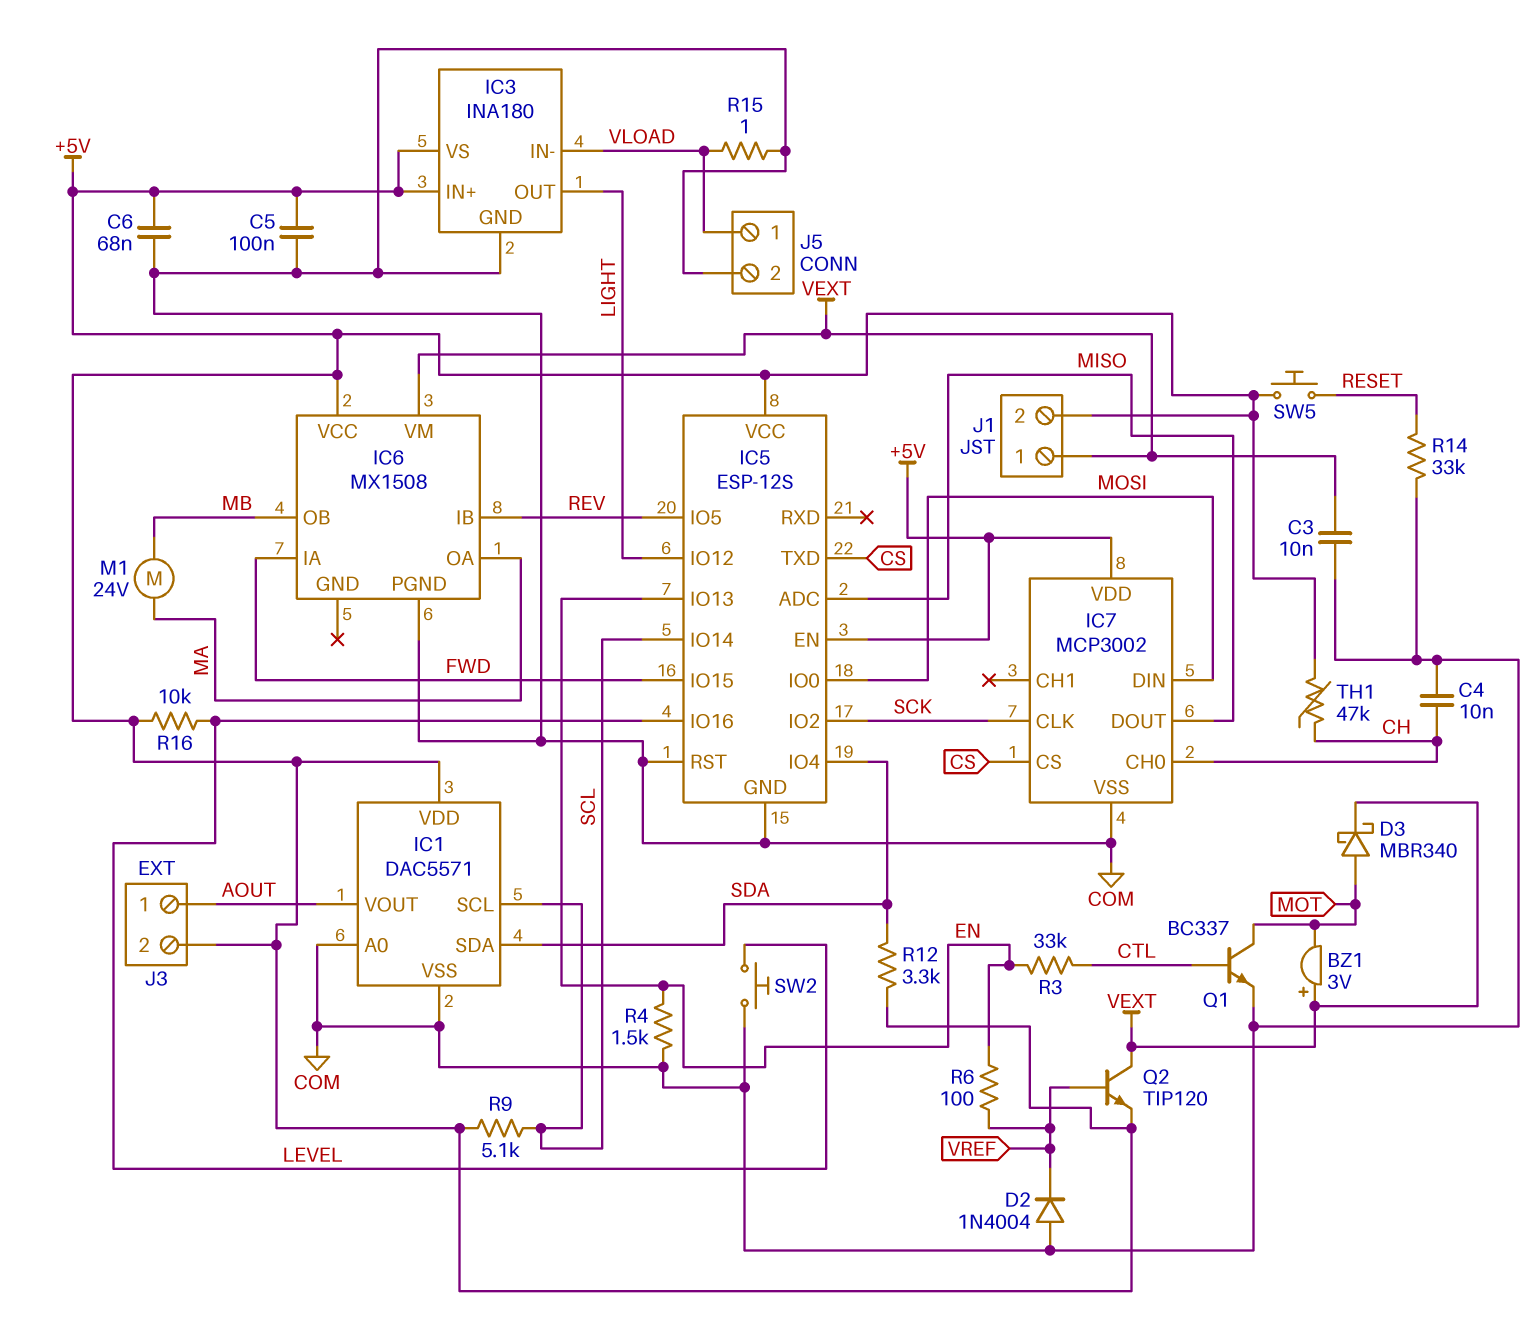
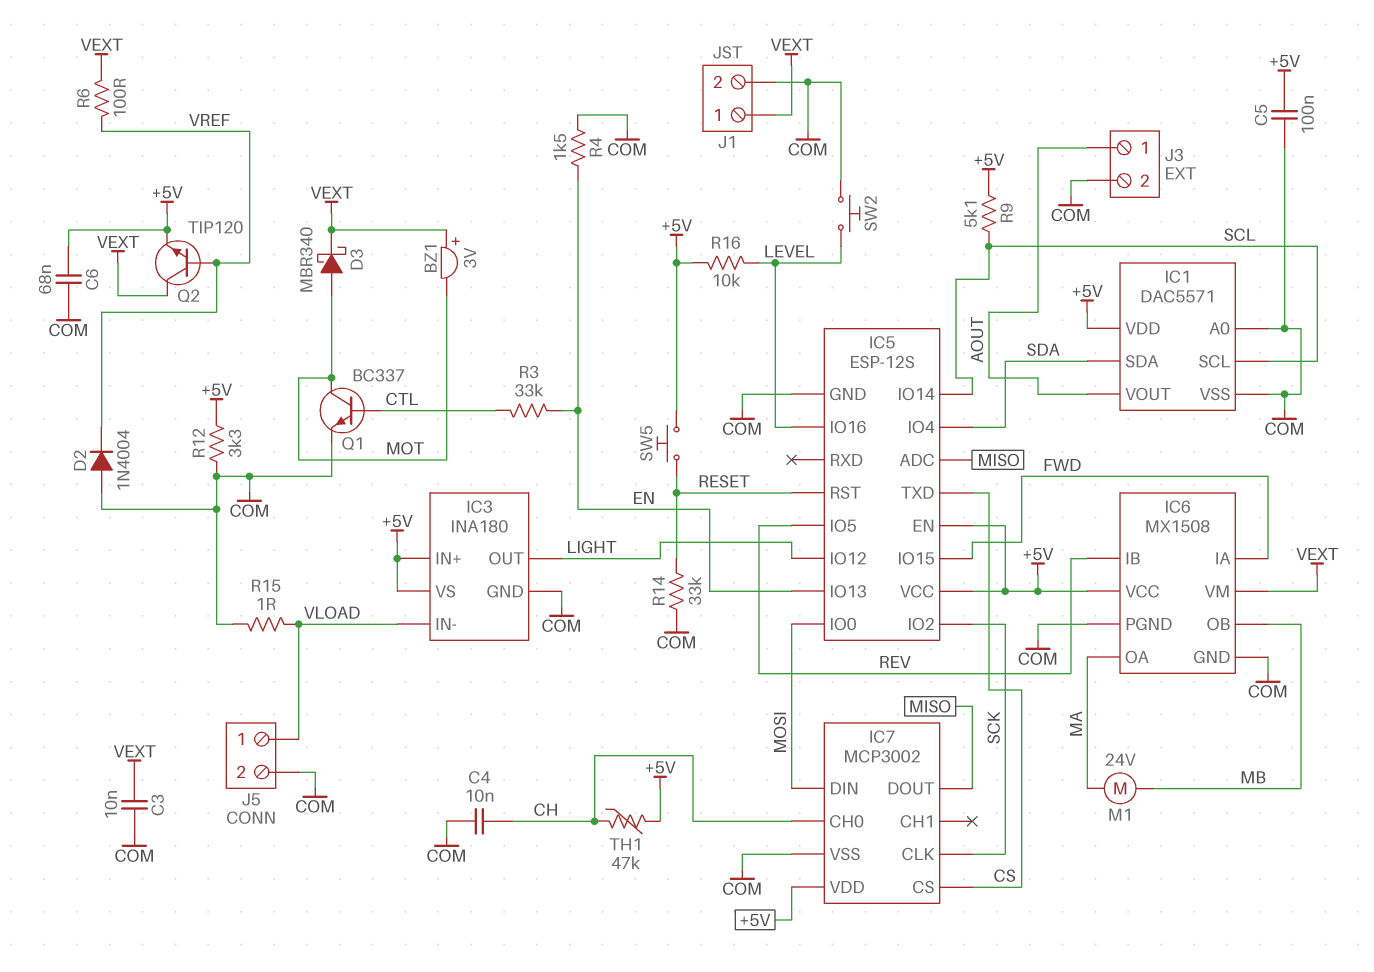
IC5 pin RST: COM -> RESET
IC6 pin GND: none -> COM
J1 pin 2: +5V -> COM
J3 pin 2: +5V -> COM
R6: 100 (EN, VREF) -> 100 (VEXT, VREF)
R12: 3.3k (+5V, SDA) -> 3.3k (+5V, COM)

